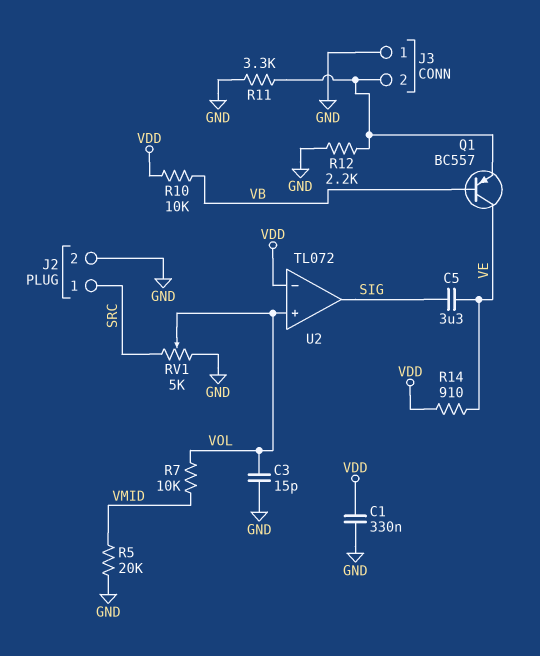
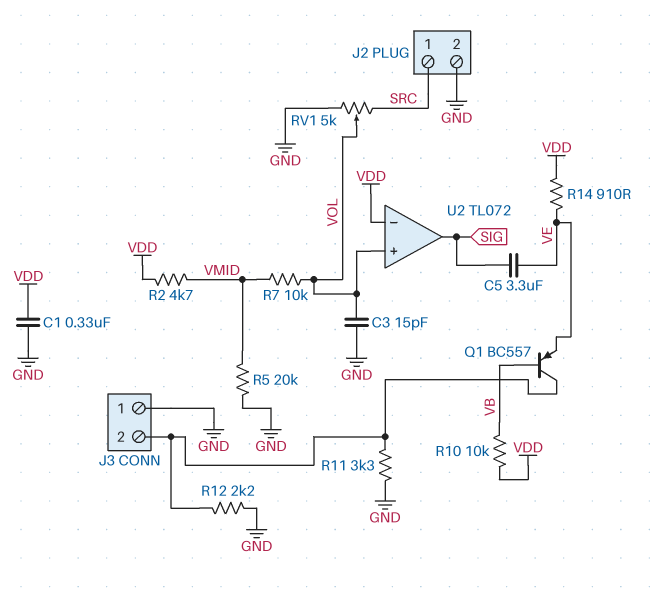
Q1: PNP BC557 (B VB, C VE, E J3/2) -> PNP BC557 (B VB, C J3/2, E VE)
R2: none -> 4.7k (VDD, VMID)

